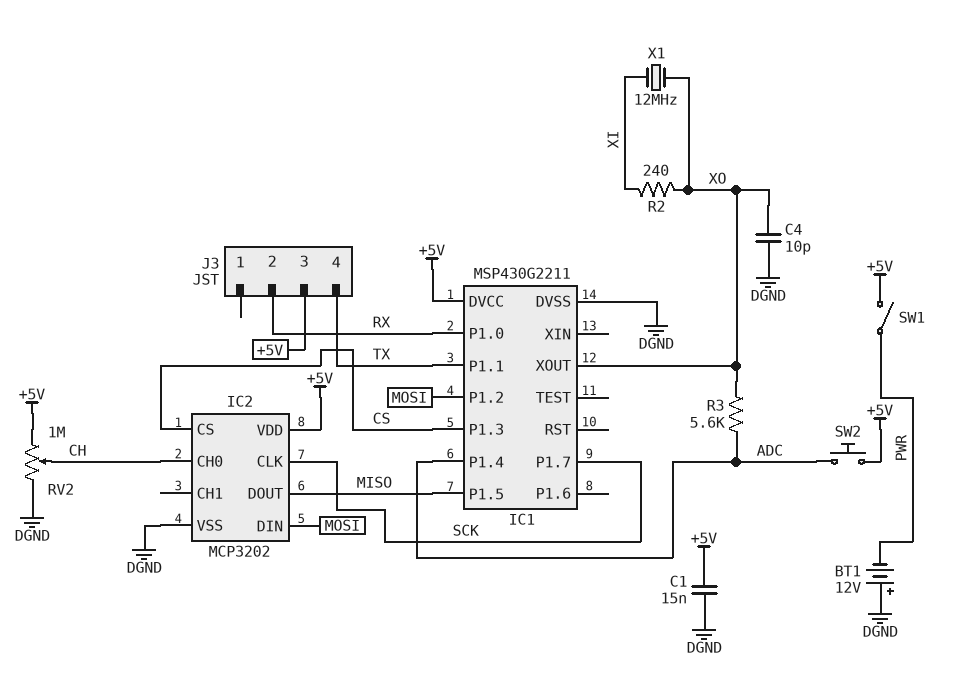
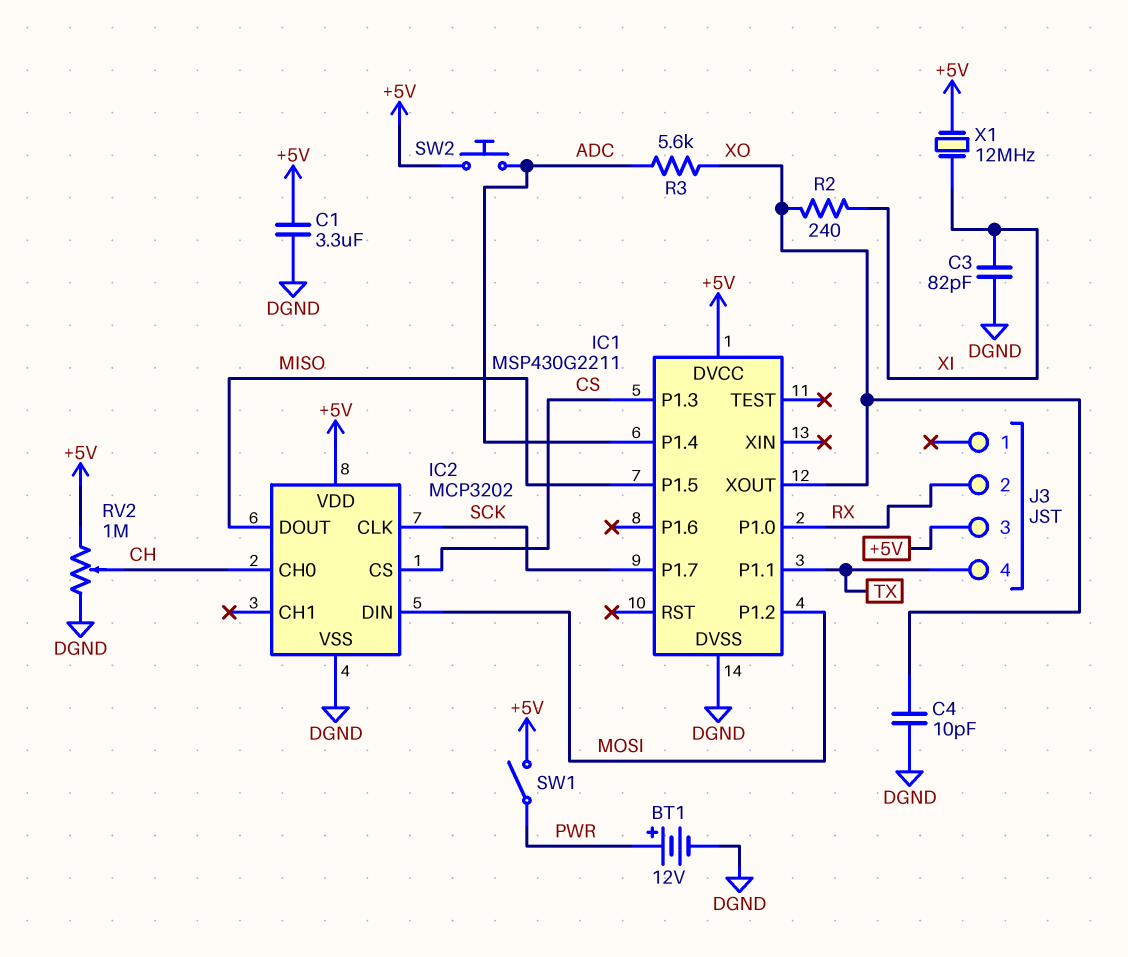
BT1: 12V (plus DGND, minus PWR) -> 12V (plus PWR, minus DGND)
C1: 15nF (+5V, DGND) -> 3.3uF (+5V, DGND)
C3: none -> 82pF (DGND, XI)
X1: 12MHz (XI, XO) -> 12MHz (+5V, XI)

